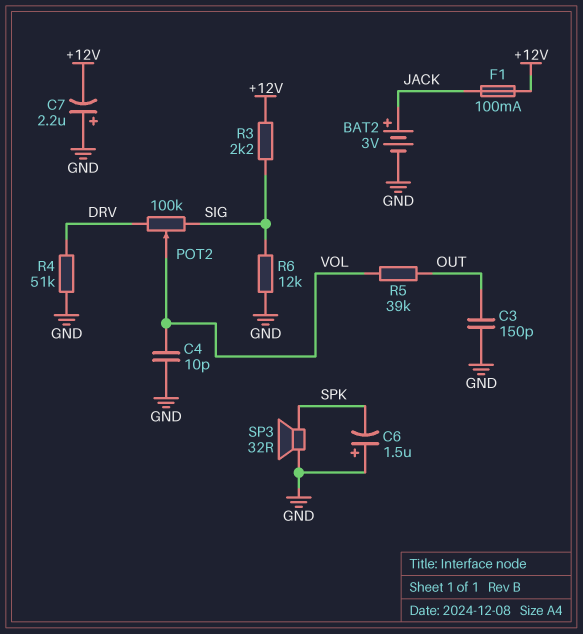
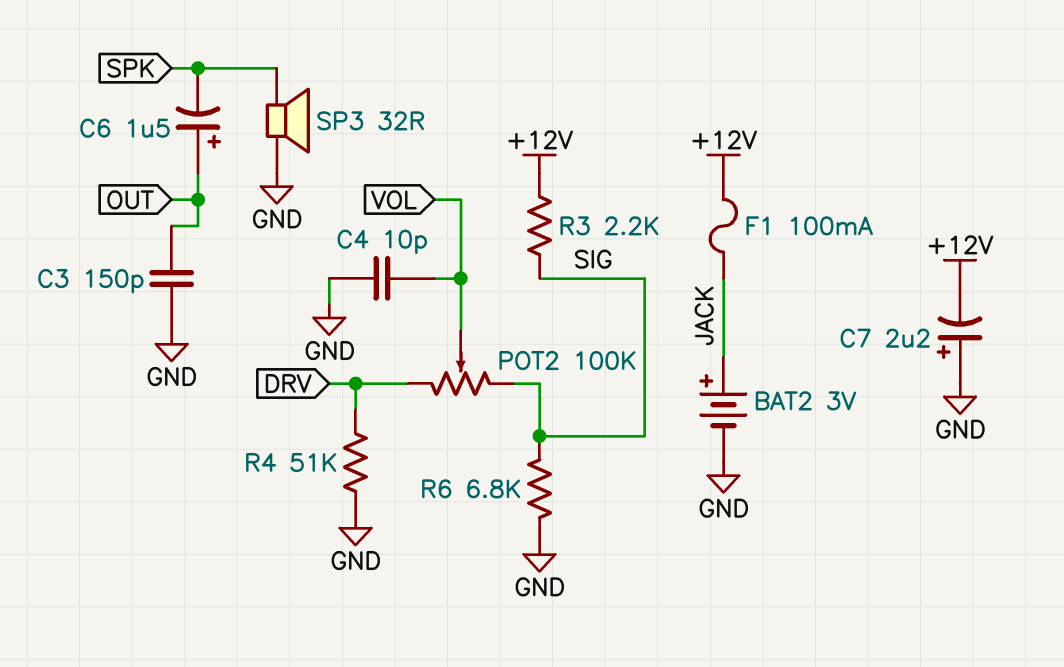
C6: 1.5uF (plus GND, minus SPK) -> 1.5uF (plus OUT, minus SPK)
R5: 39k (OUT, VOL) -> none
R6: 12k (GND, SIG) -> 6.8k (GND, SIG)

